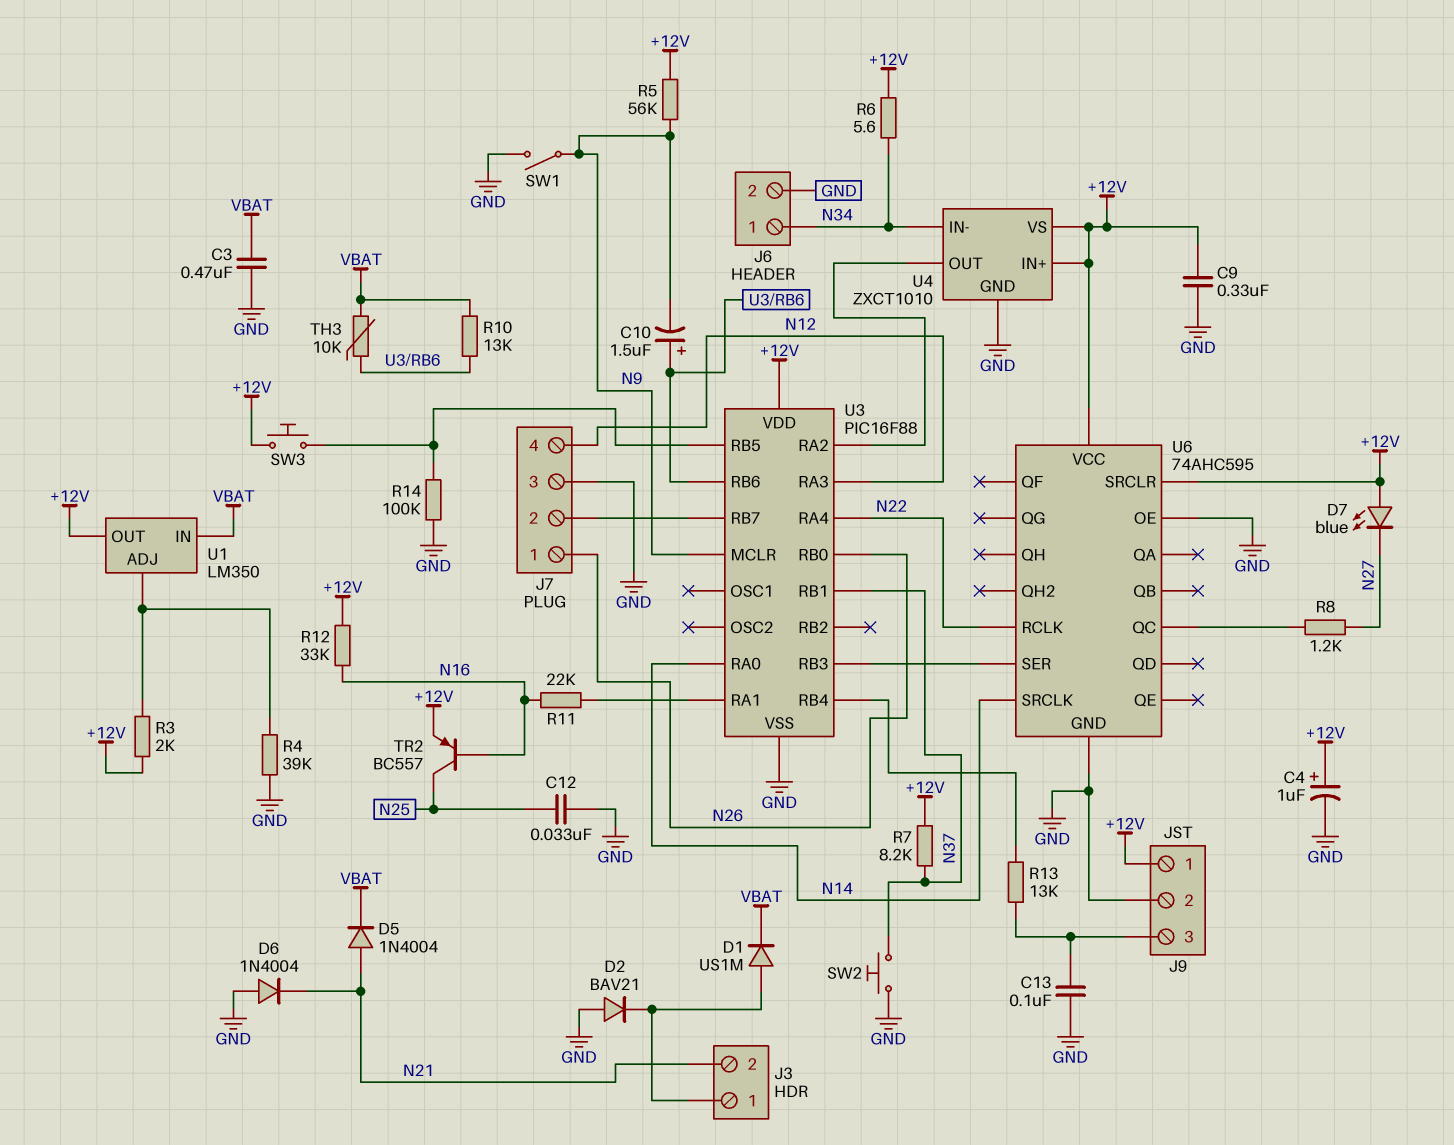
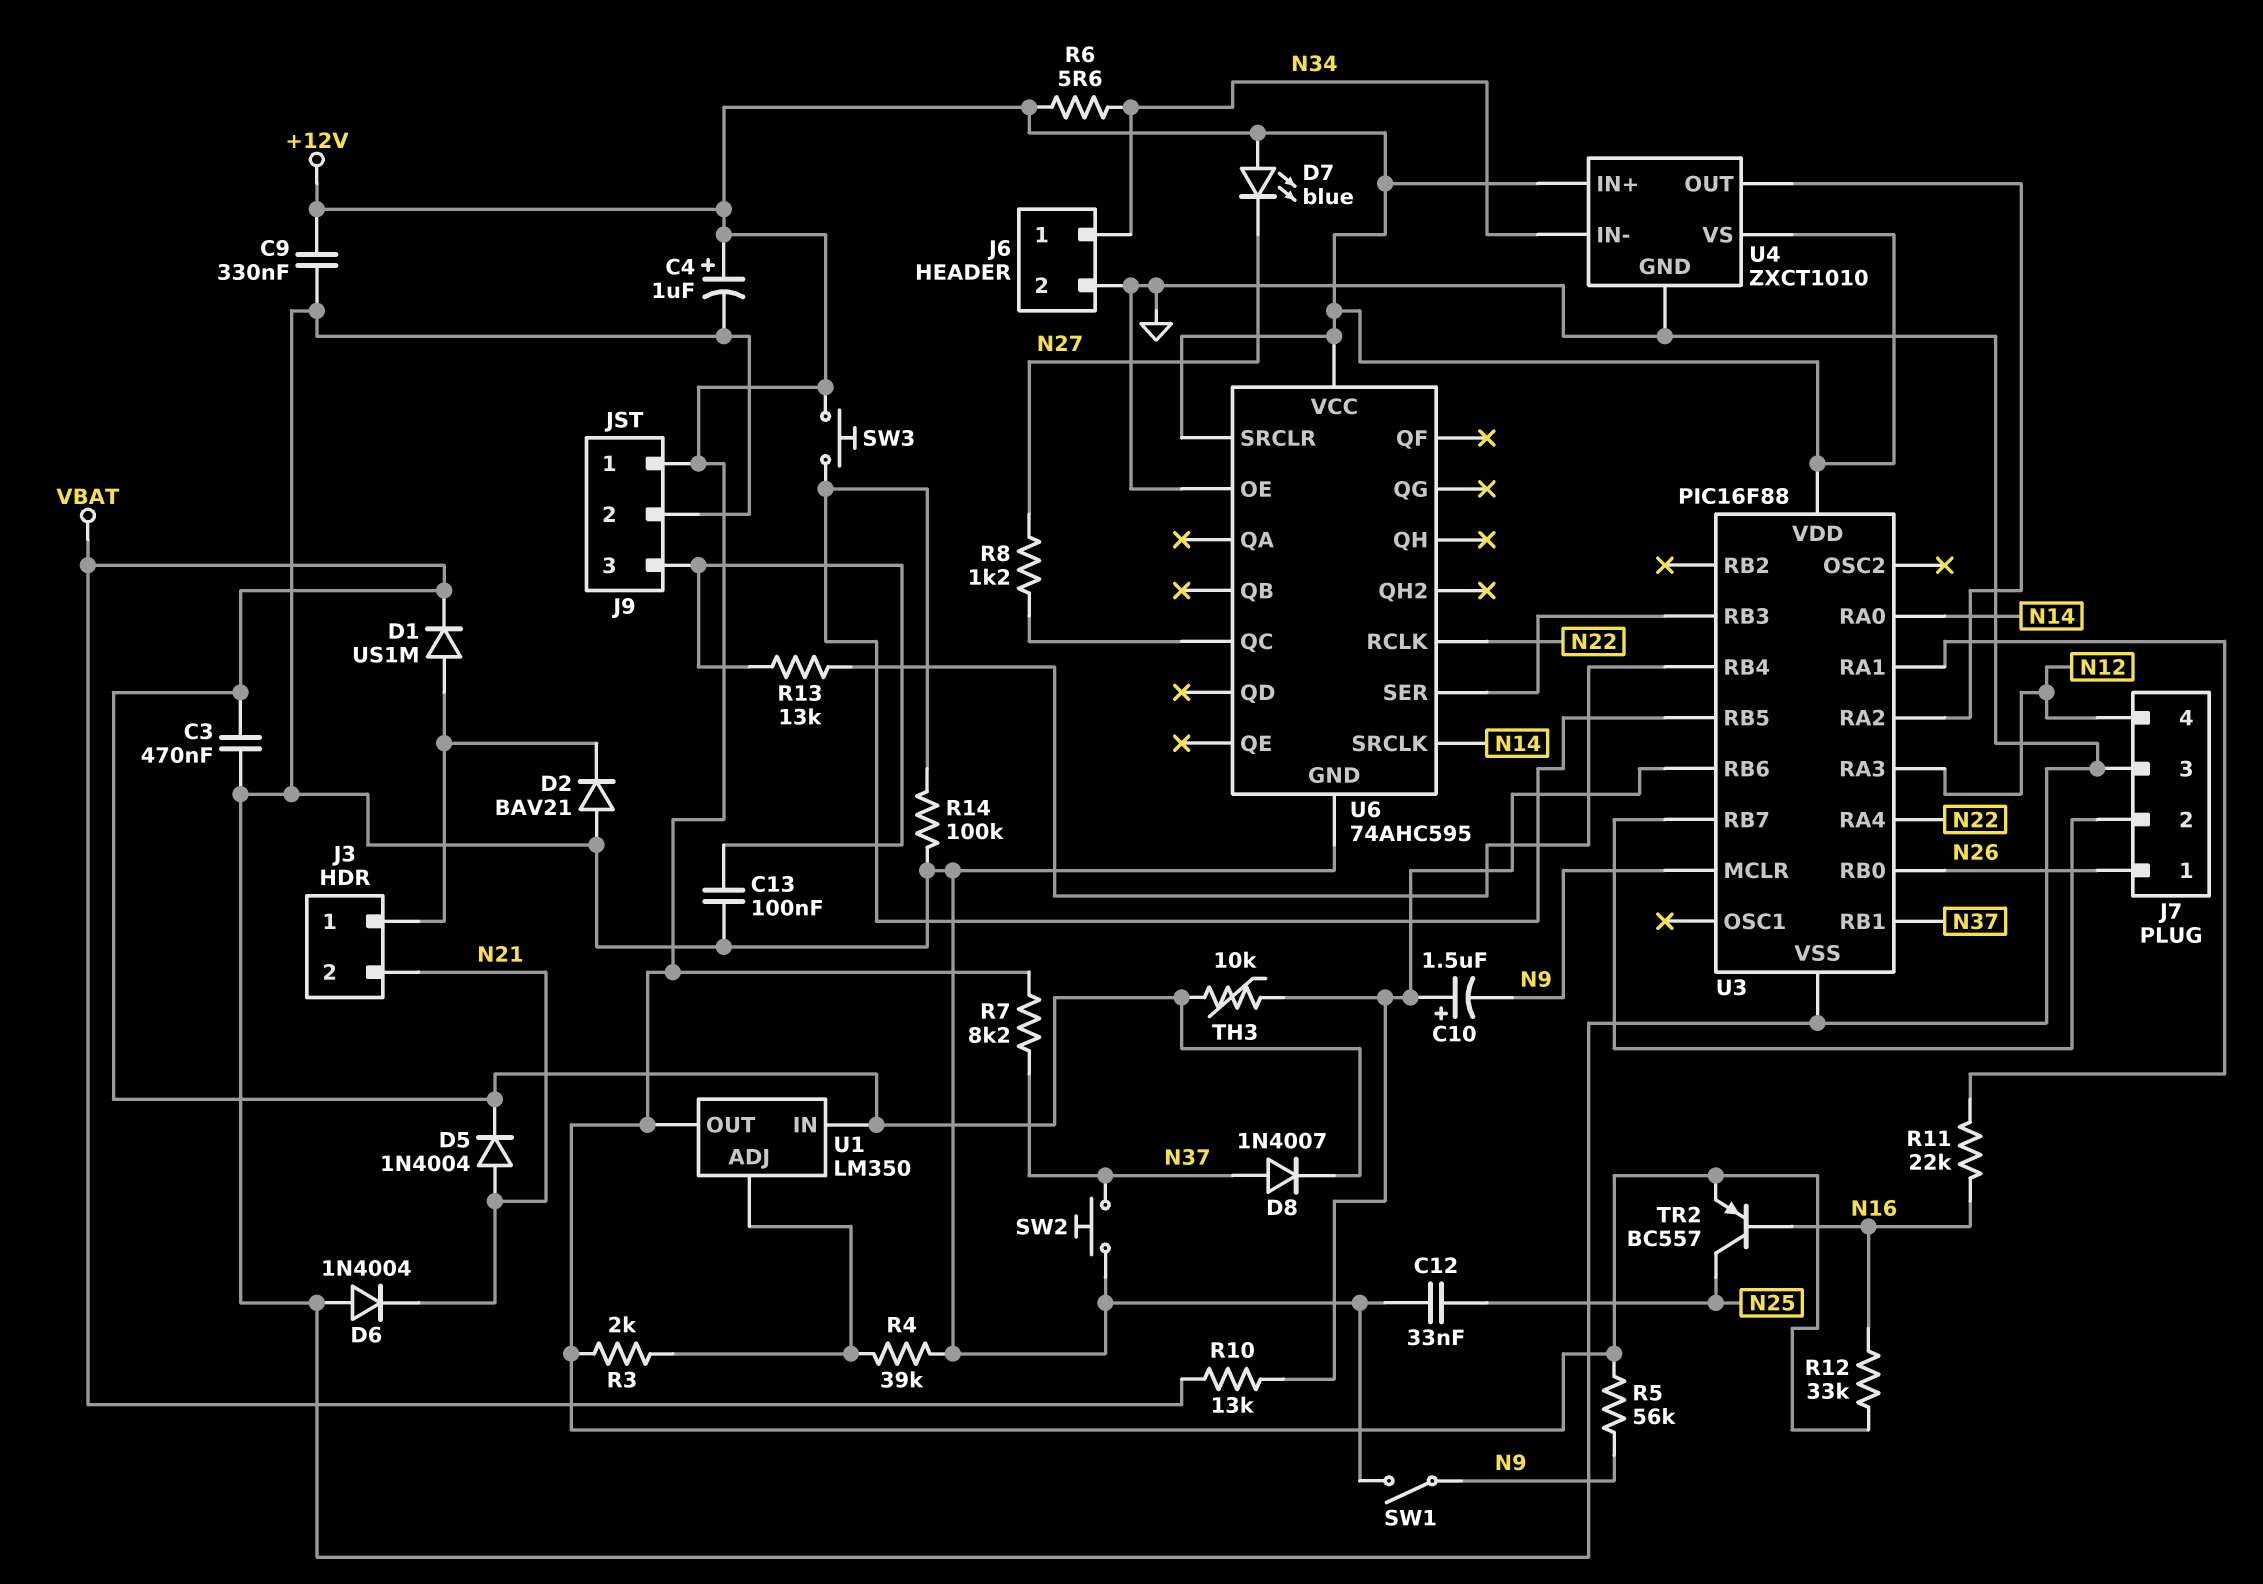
D8: none -> diode 1N4007 (A N37, K VBAT)

